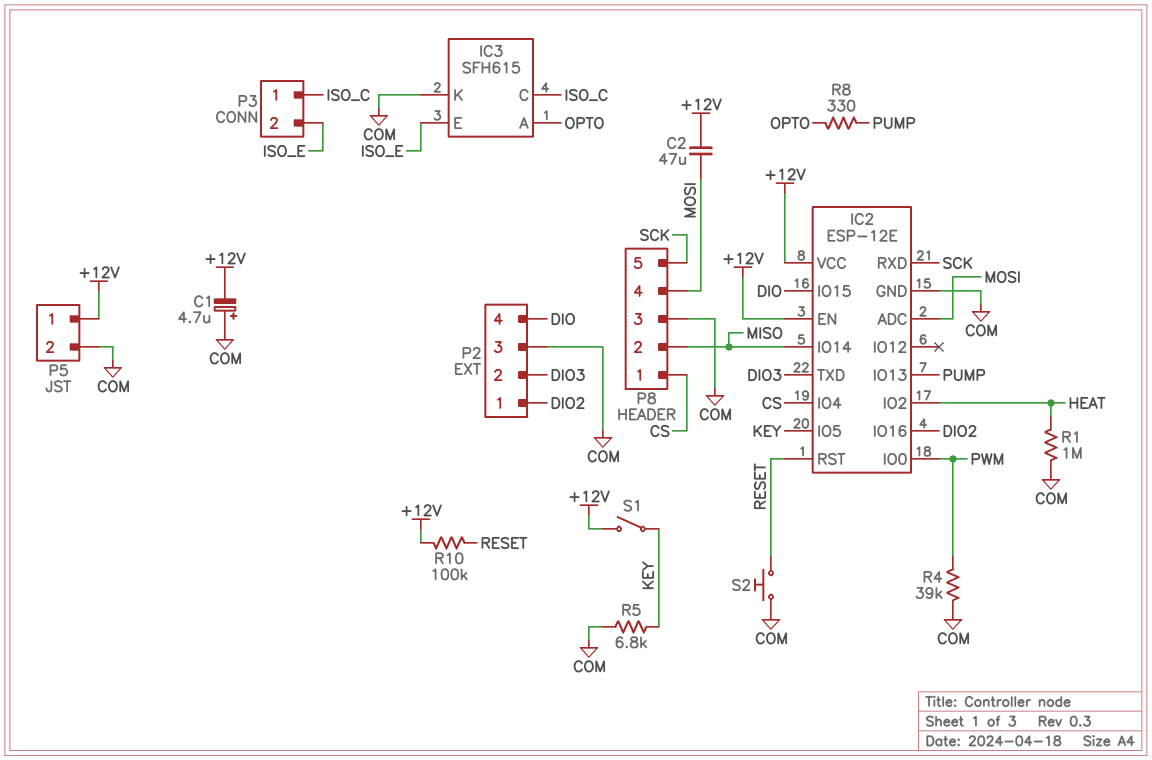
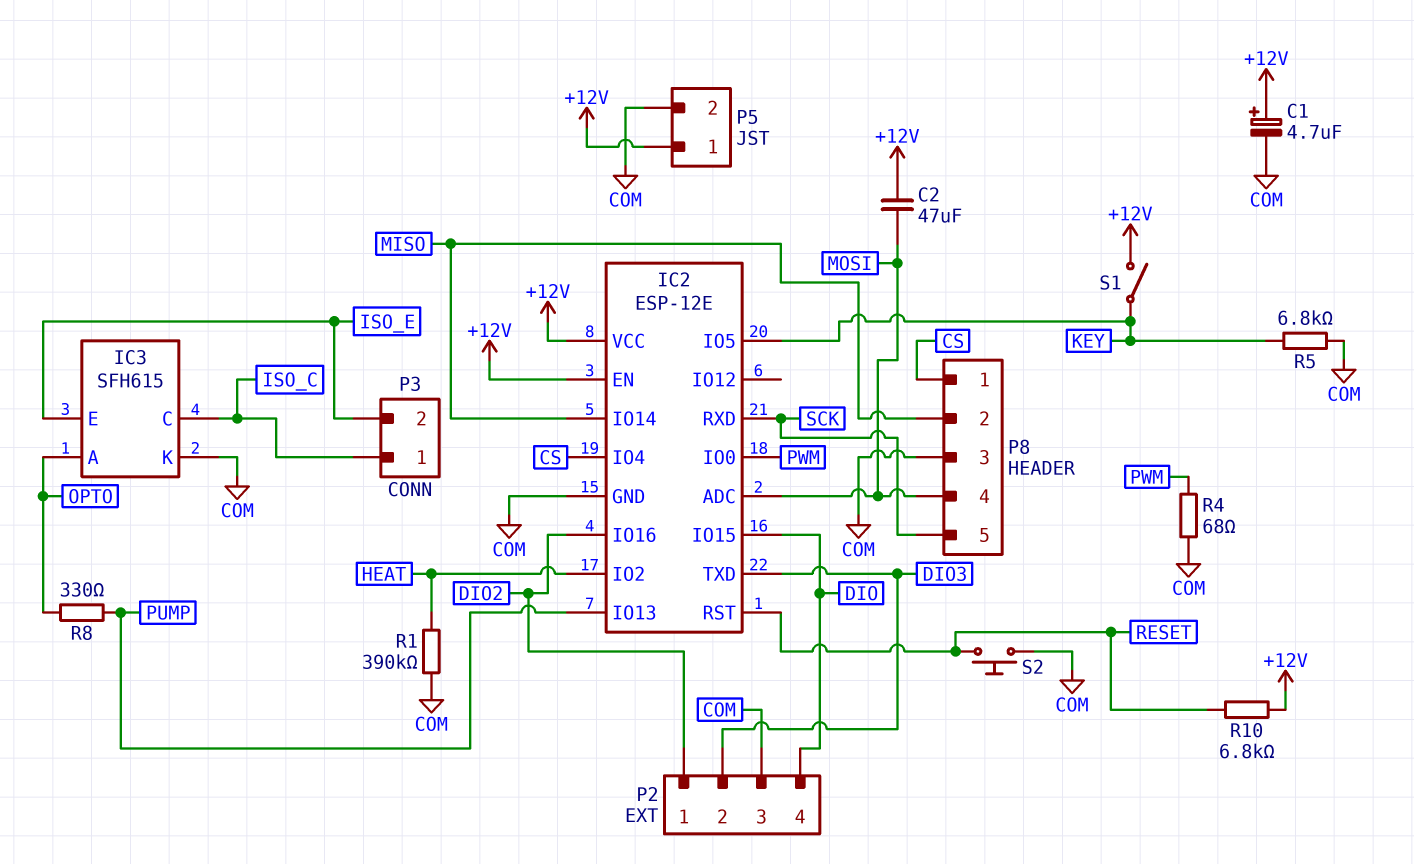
C1: 4.7uF (plus COM, minus +12V) -> 4.7uF (plus +12V, minus COM)
R1: 1M (COM, HEAT) -> 390k (COM, HEAT)
R4: 39k (COM, PWM) -> 68 (COM, PWM)
R10: 100k (+12V, RESET) -> 6.8k (+12V, RESET)

